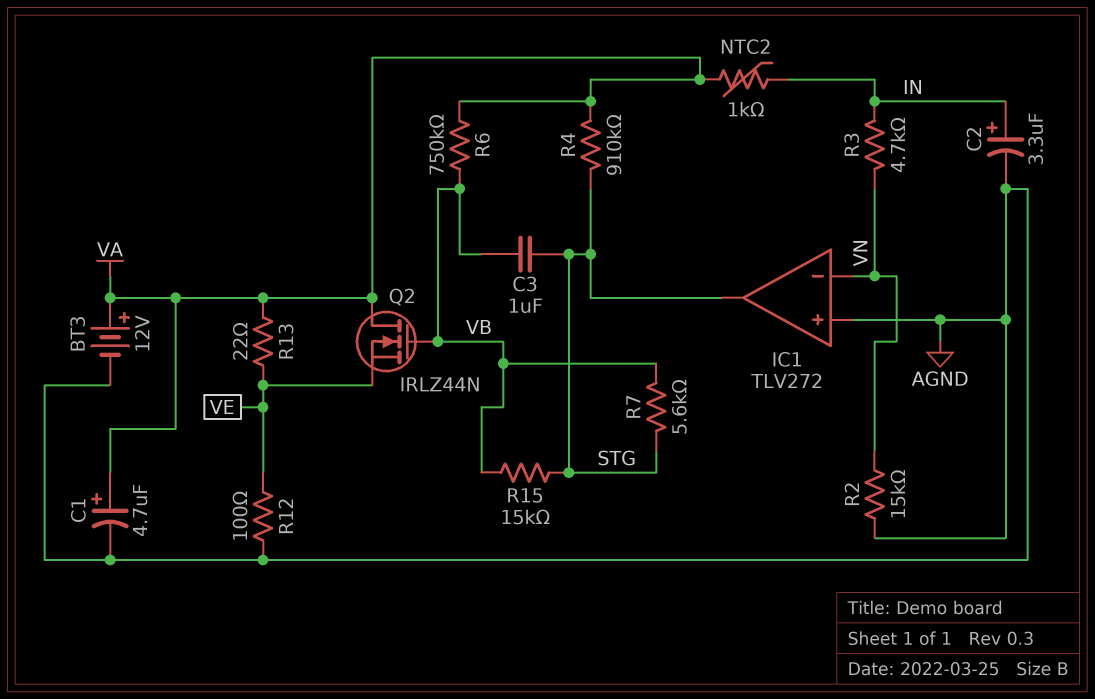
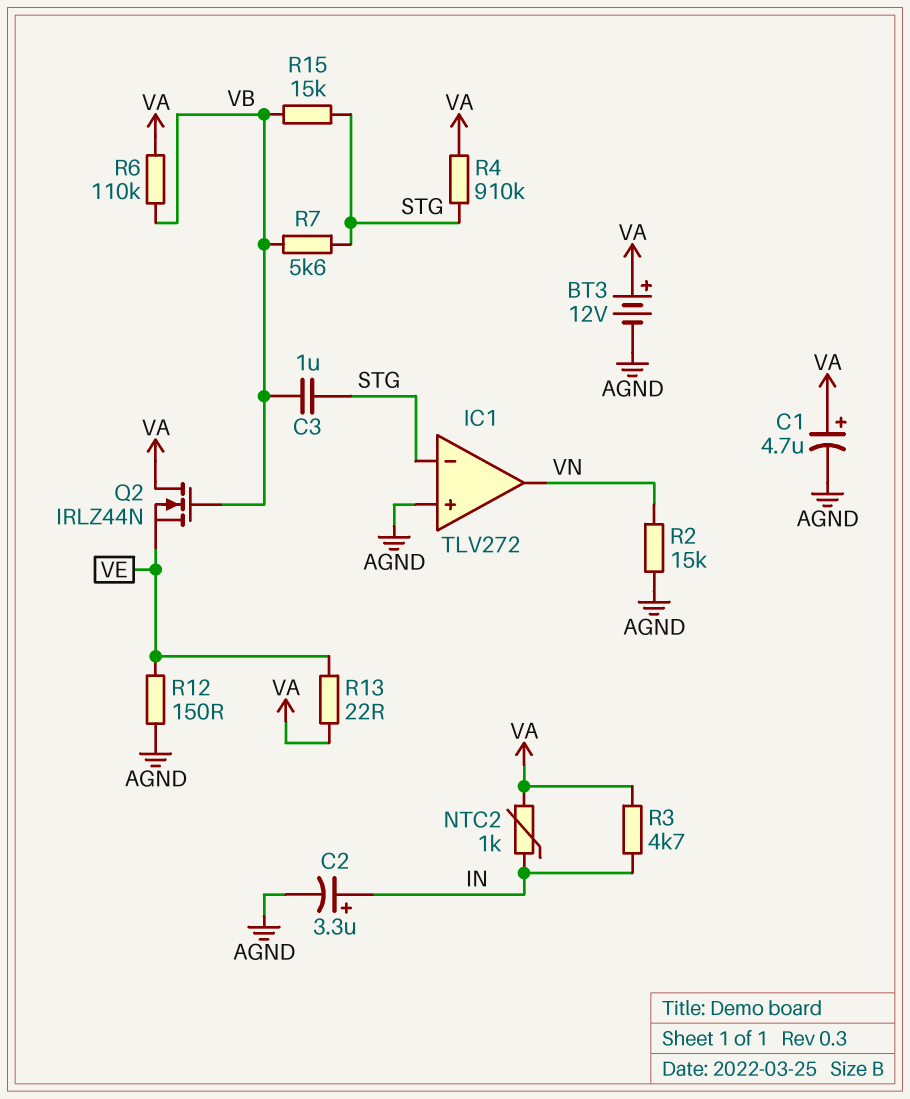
IC1 pin in-: VN -> STG
IC1 pin out: STG -> VN
R3: 4.7k (IN, VN) -> 4.7k (IN, VA)
R6: 750k (VA, VB) -> 110k (VA, VB)
R12: 100 (AGND, VE) -> 150 (AGND, VE)

